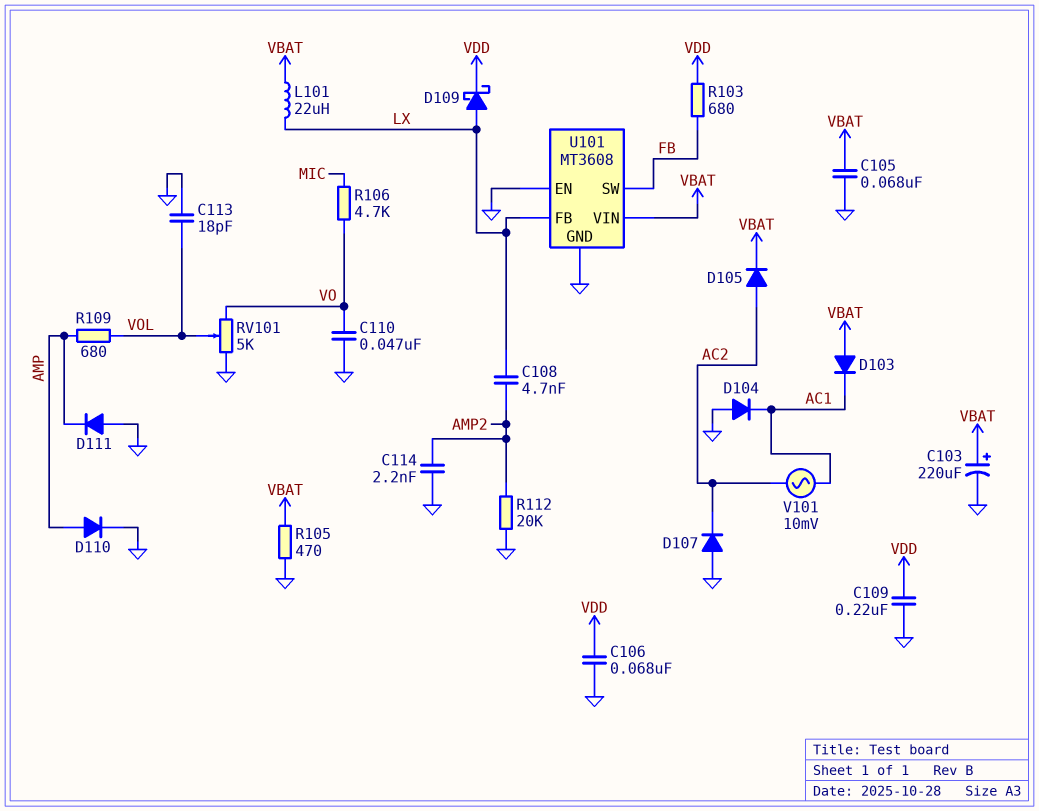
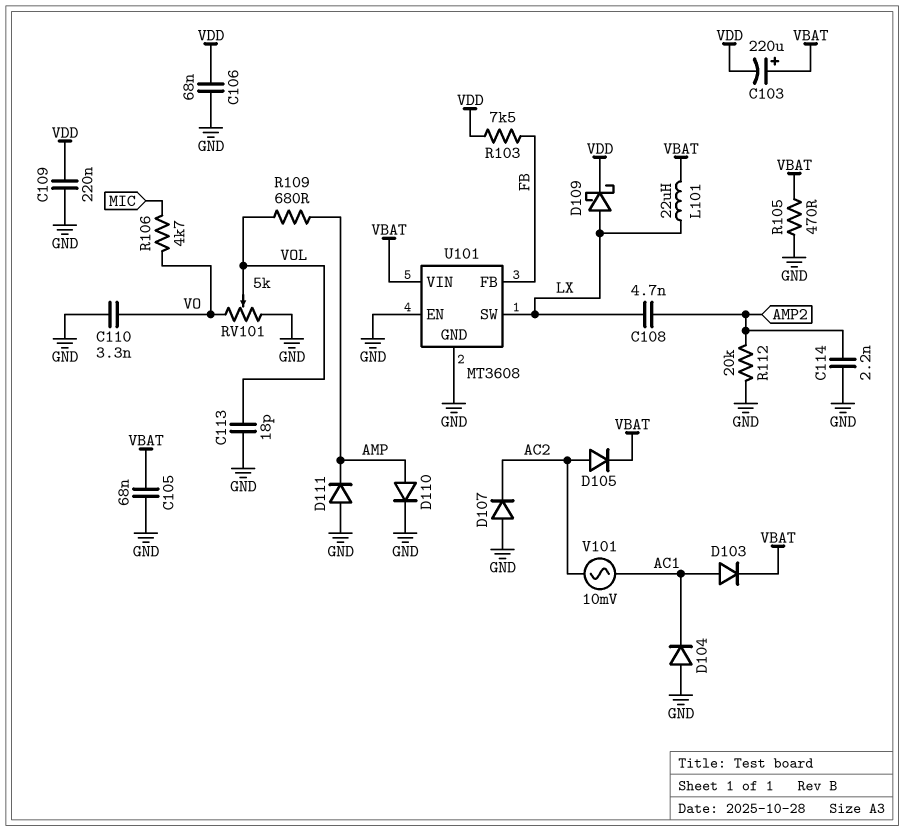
C103: 220uF (plus VBAT, minus GND) -> 220uF (plus VBAT, minus VDD)
C110: 47nF (GND, VO) -> 3.3nF (GND, VO)
D103: diode (A VBAT, K AC1) -> diode (A AC1, K VBAT)
R103: 680 (FB, VDD) -> 7.5k (FB, VDD)
U101 pin FB: LX -> FB
U101 pin SW: FB -> LX

